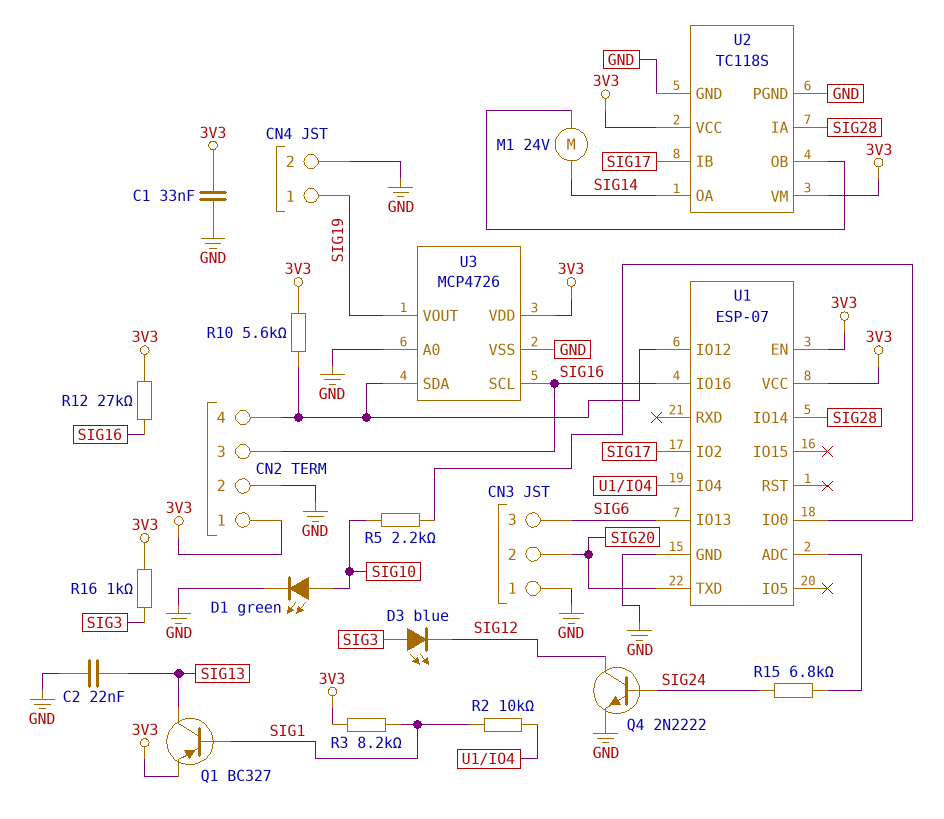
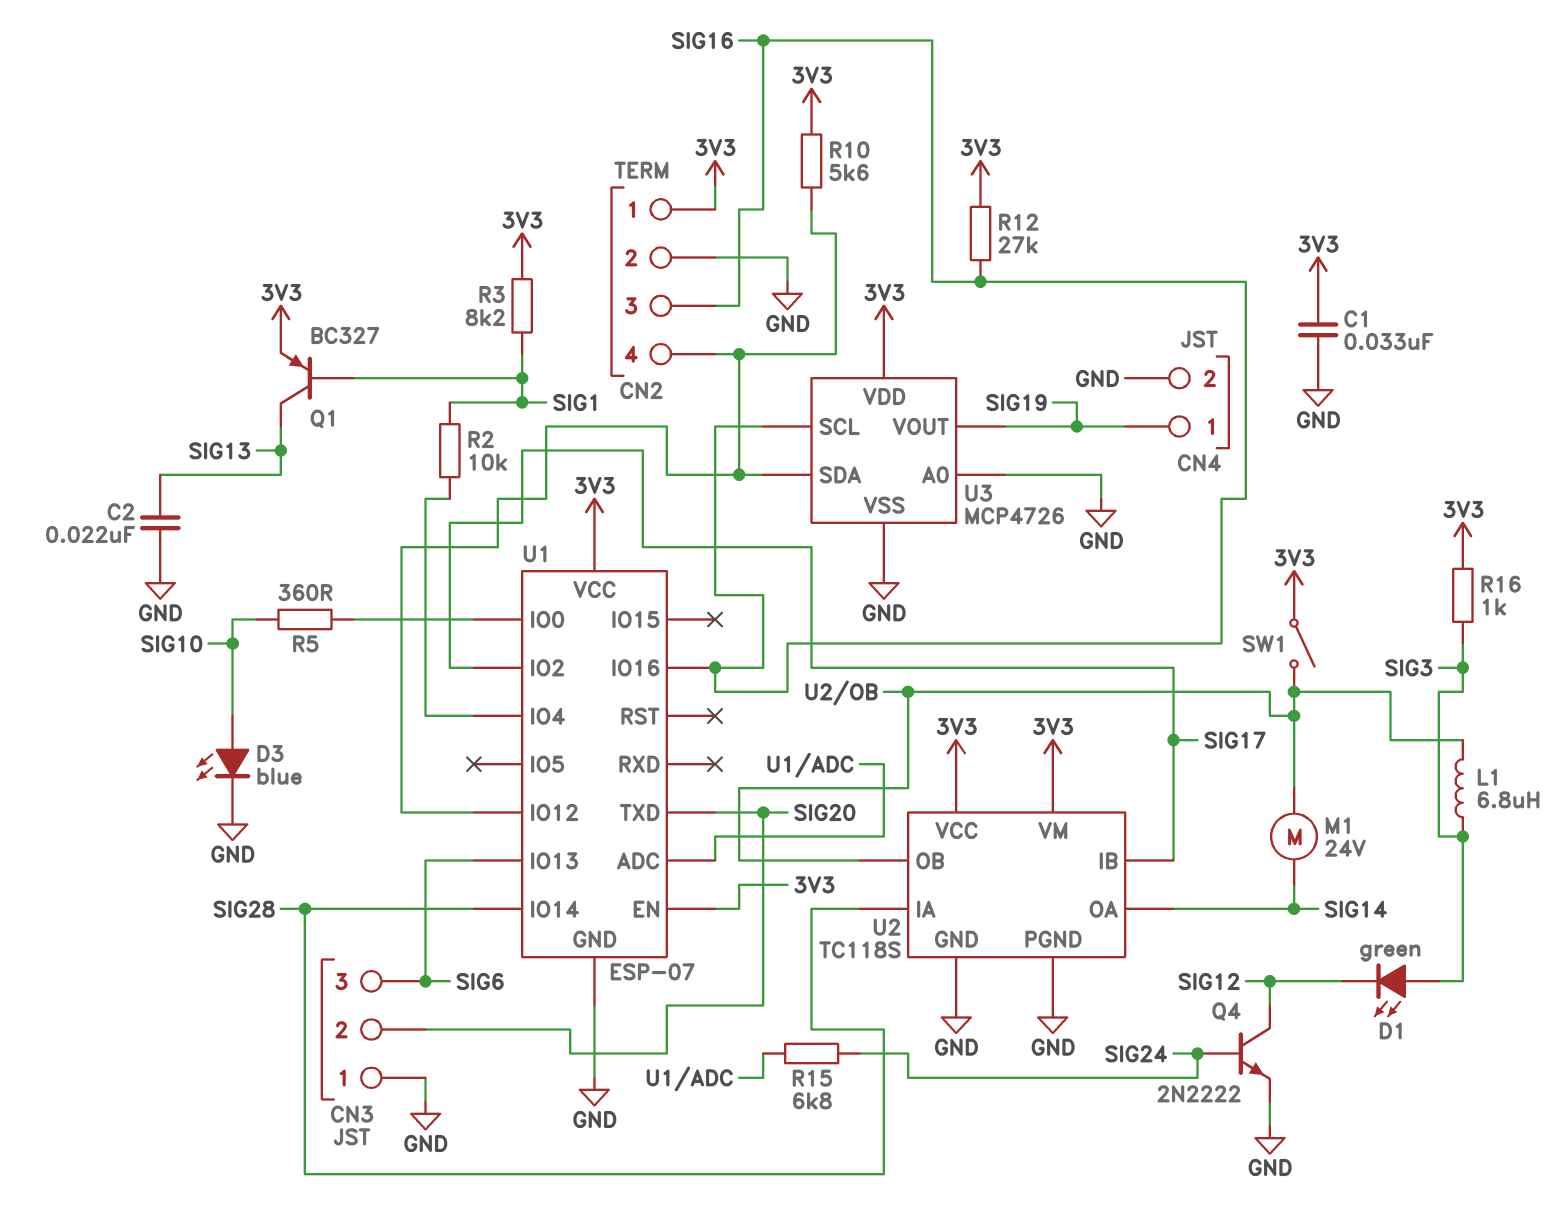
D1: LED green (A SIG10, K GND) -> LED green (A SIG3, K SIG12)
D3: LED blue (A SIG3, K SIG12) -> LED blue (A SIG10, K GND)
L1: none -> 6.8uH (SIG3, U2/OB)
R5: 2.2k (SIG10, U1/IO0) -> 360 (SIG10, U1/IO0)
SW1: none -> switch (3V3, U2/OB)

